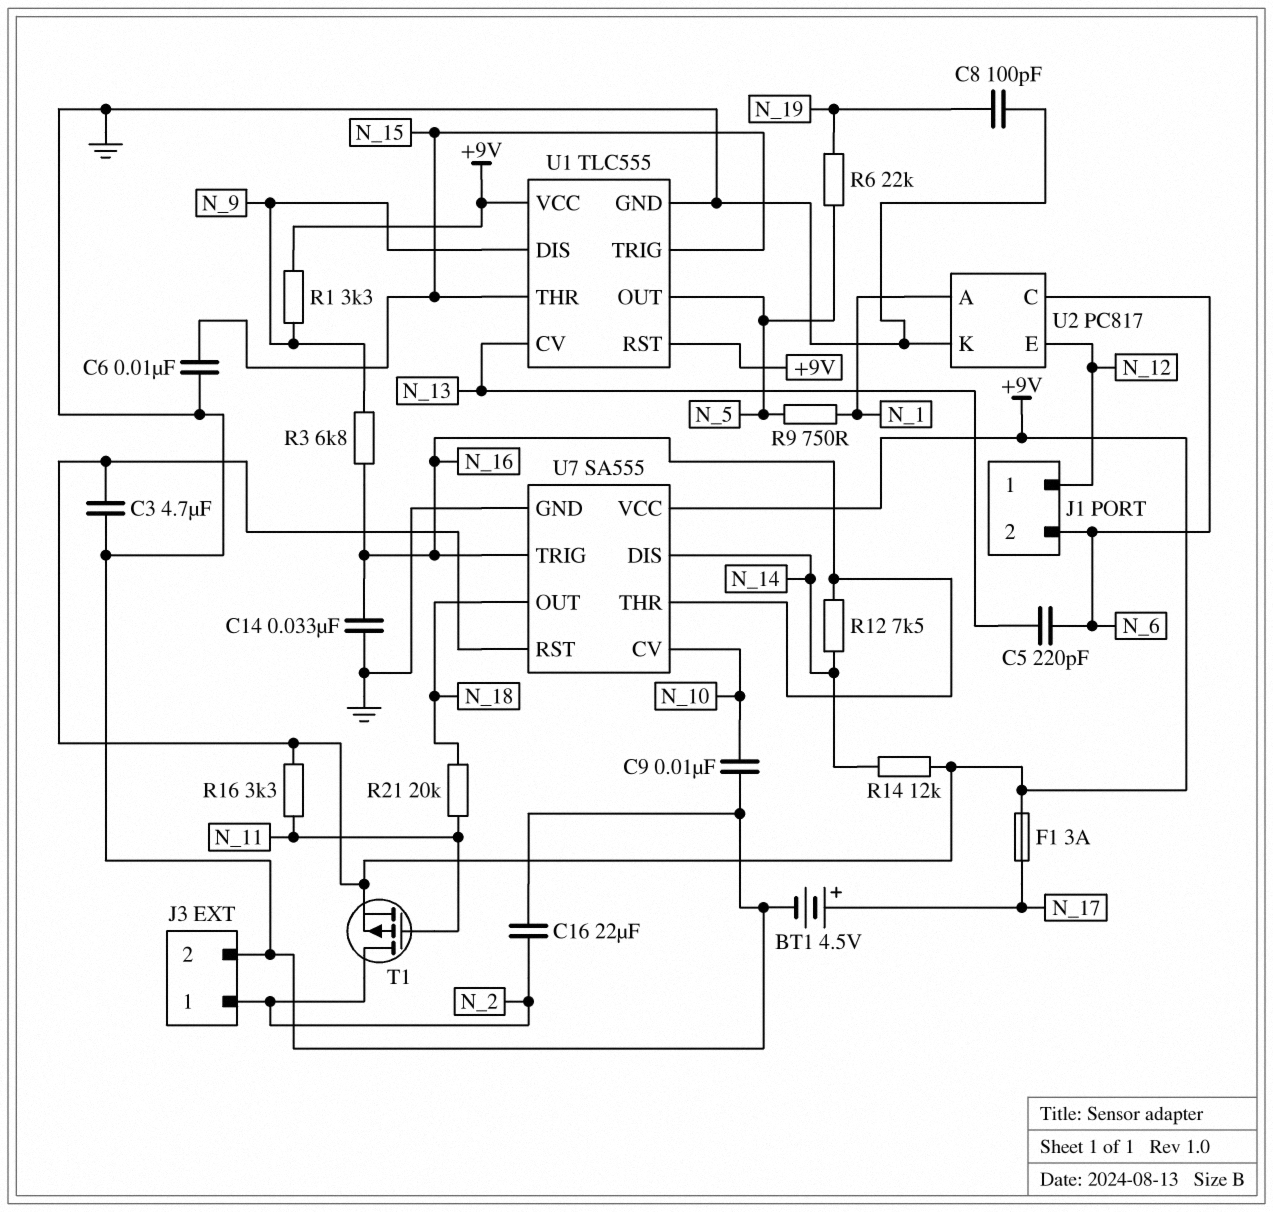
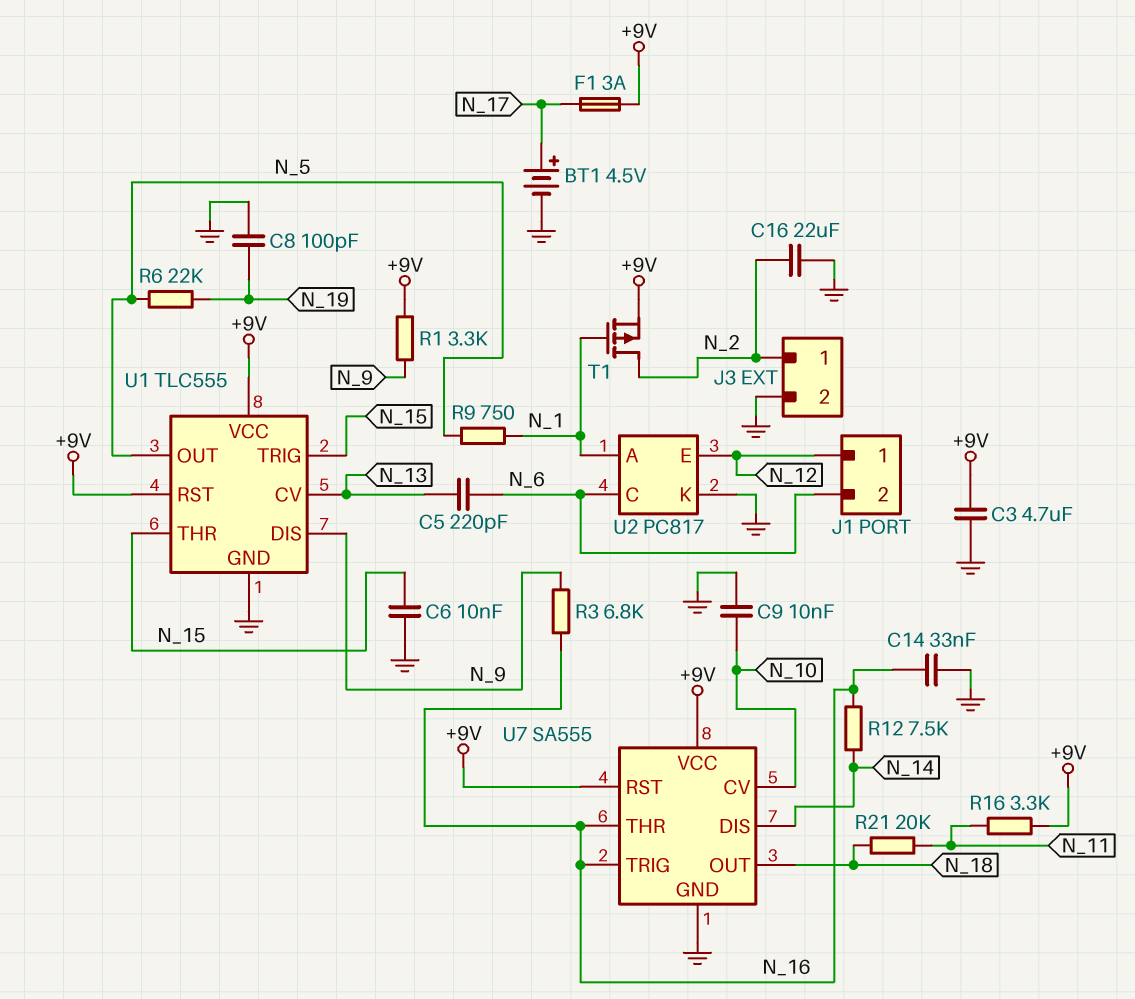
R14: 12k (+9V, N_14) -> none
T1: PMOS (G N_11, D N_2, S +9V) -> PMOS (G N_1, D N_2, S +9V)

